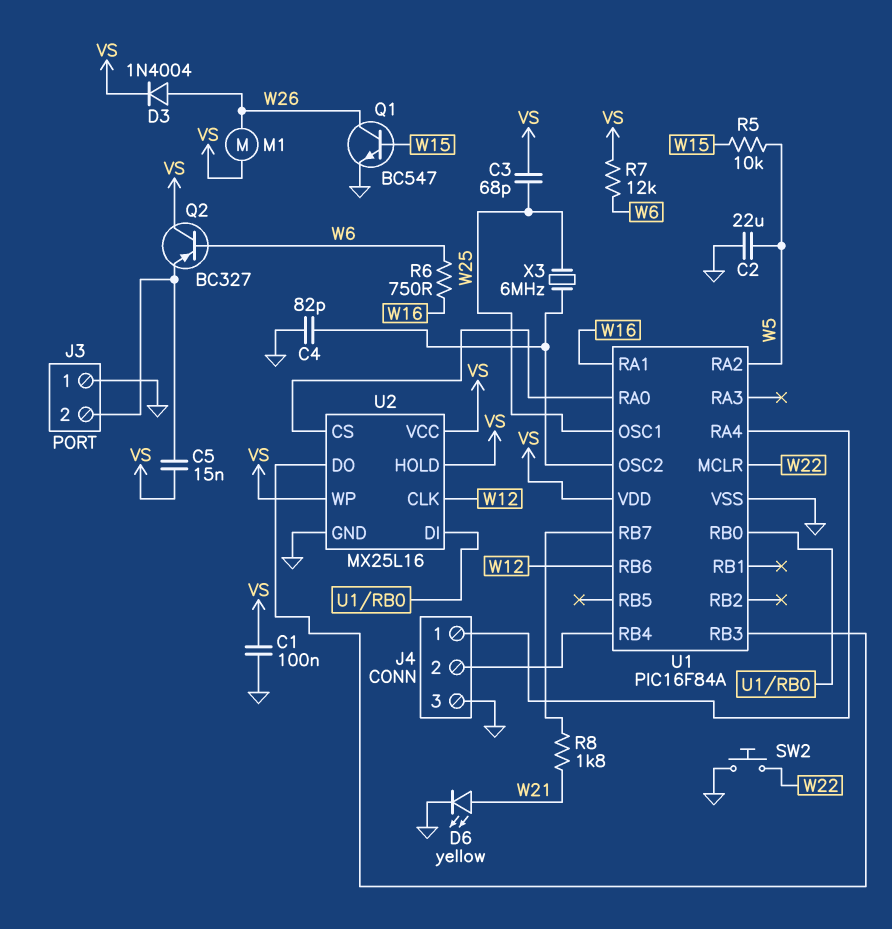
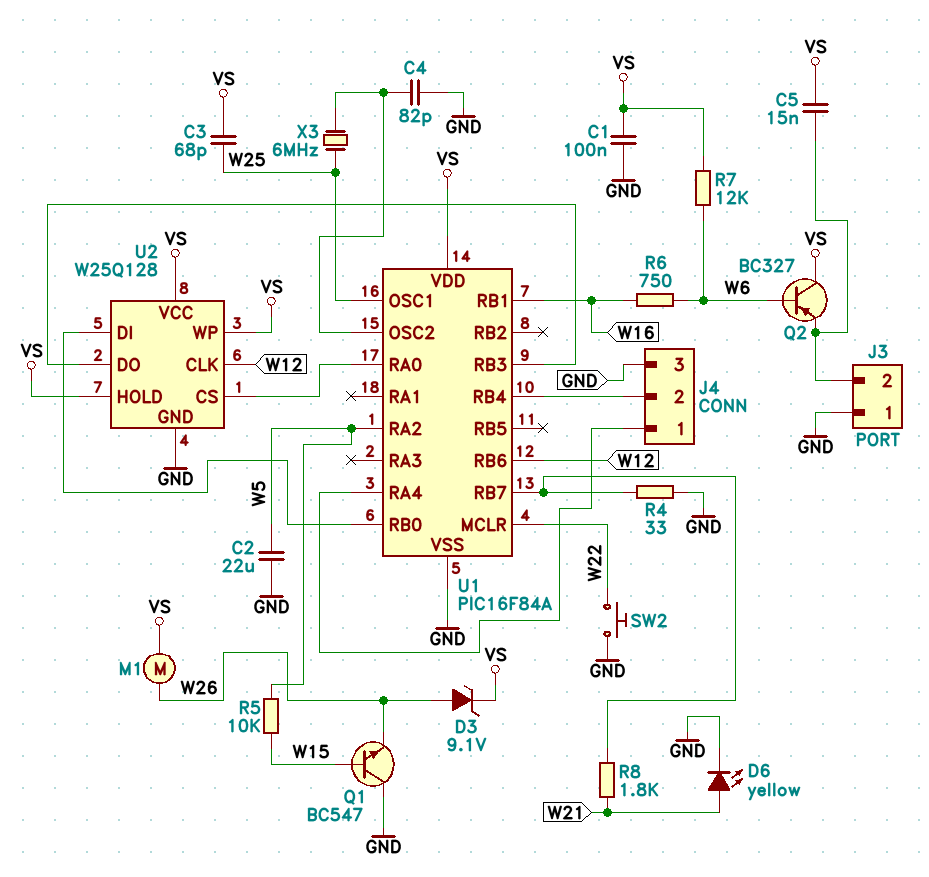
D3: diode 1N4004 (A W26, K VS) -> zener 9.1V (A W26, K VS)
Q1: NPN BC547 (B W15, C W26, E GND) -> NPN BC547 (B W15, C GND, E W26)
R4: none -> 33 (GND, U1/RB7)
U1 pin RA1: W16 -> none
U1 pin RB1: none -> W16
U2: MX25L16 -> W25Q128

